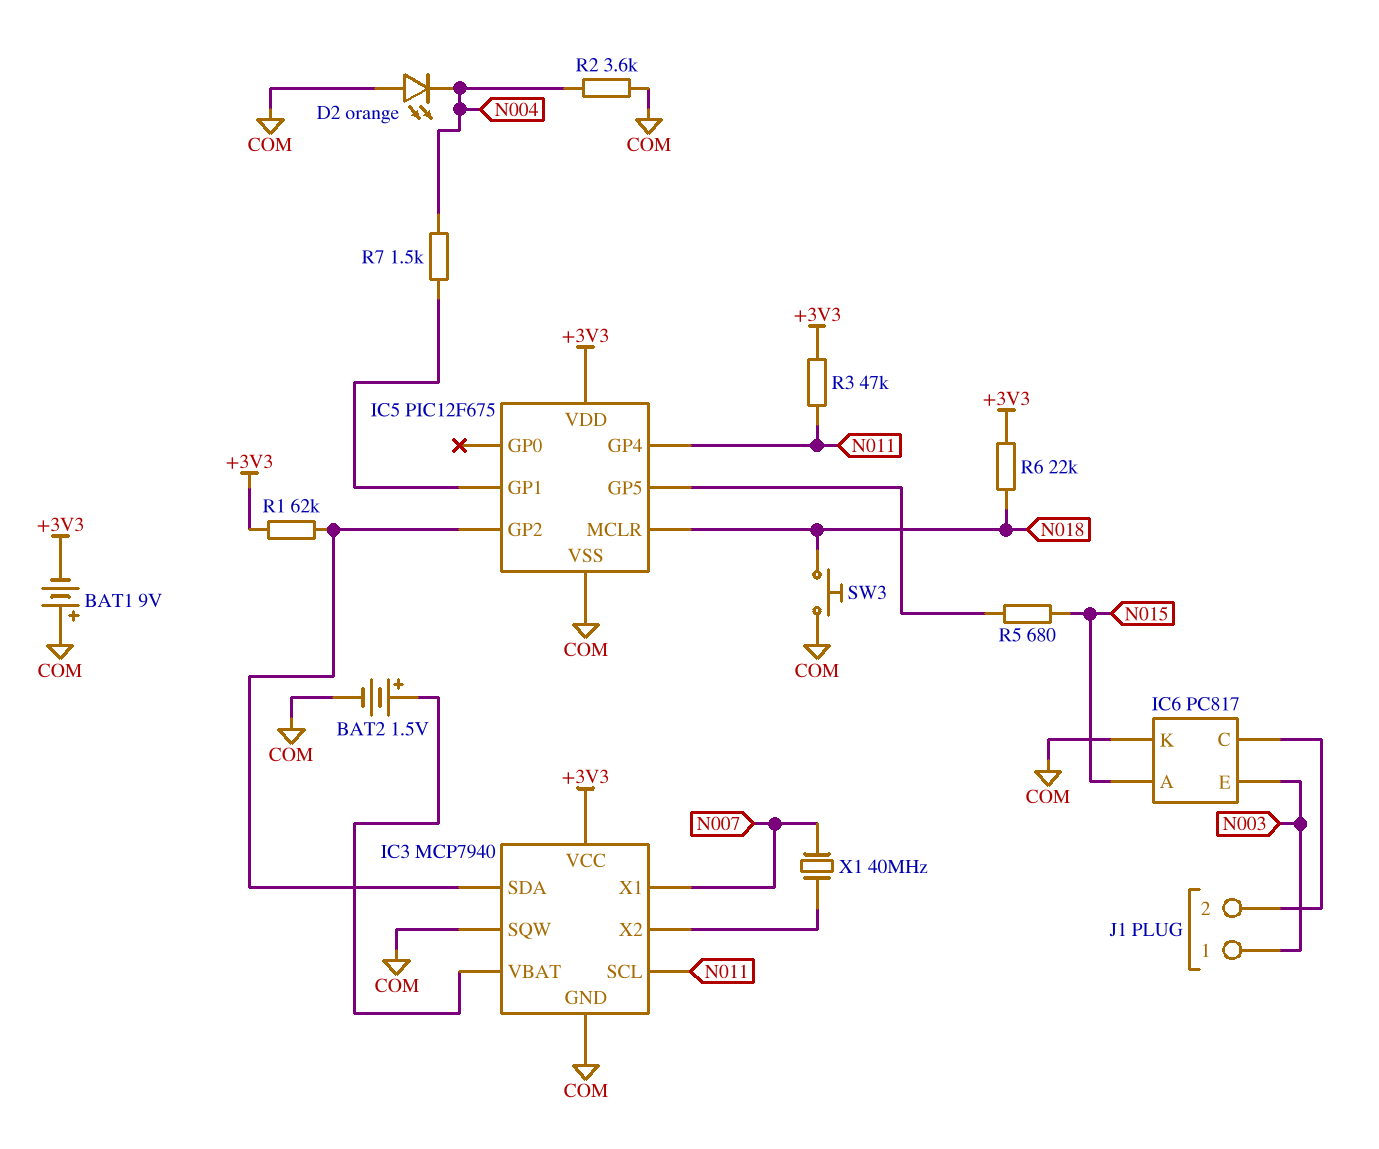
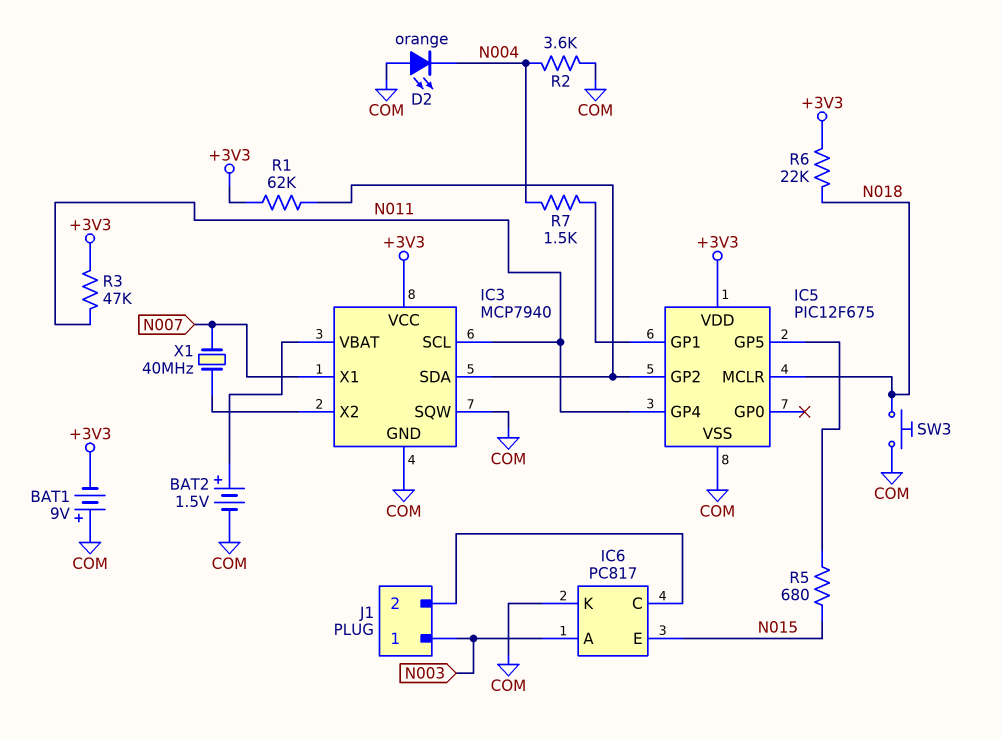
IC6 pin A: N015 -> N003
IC6 pin E: N003 -> N015

